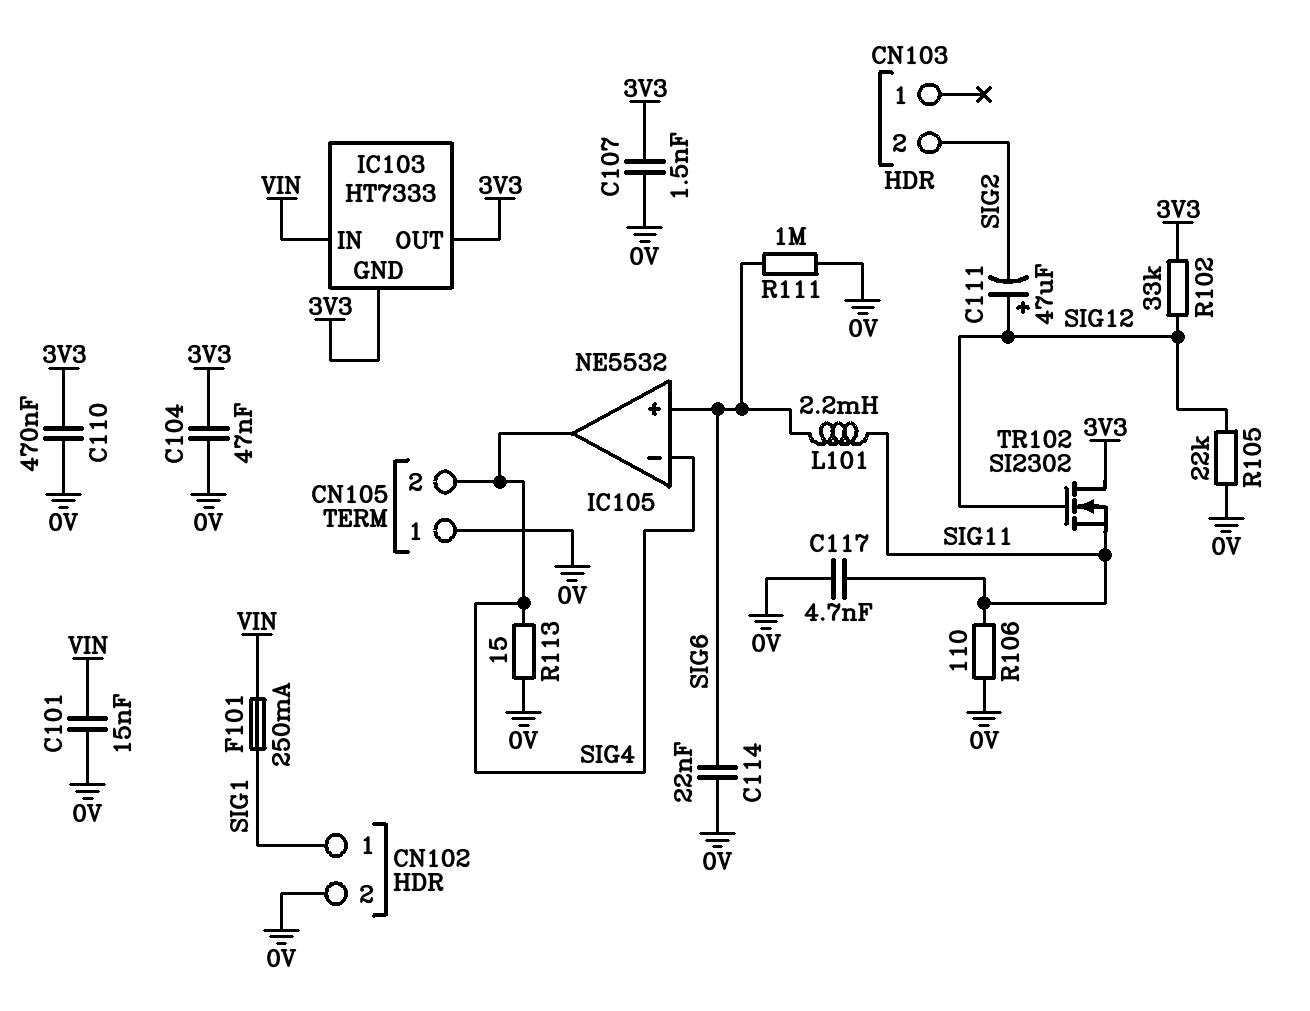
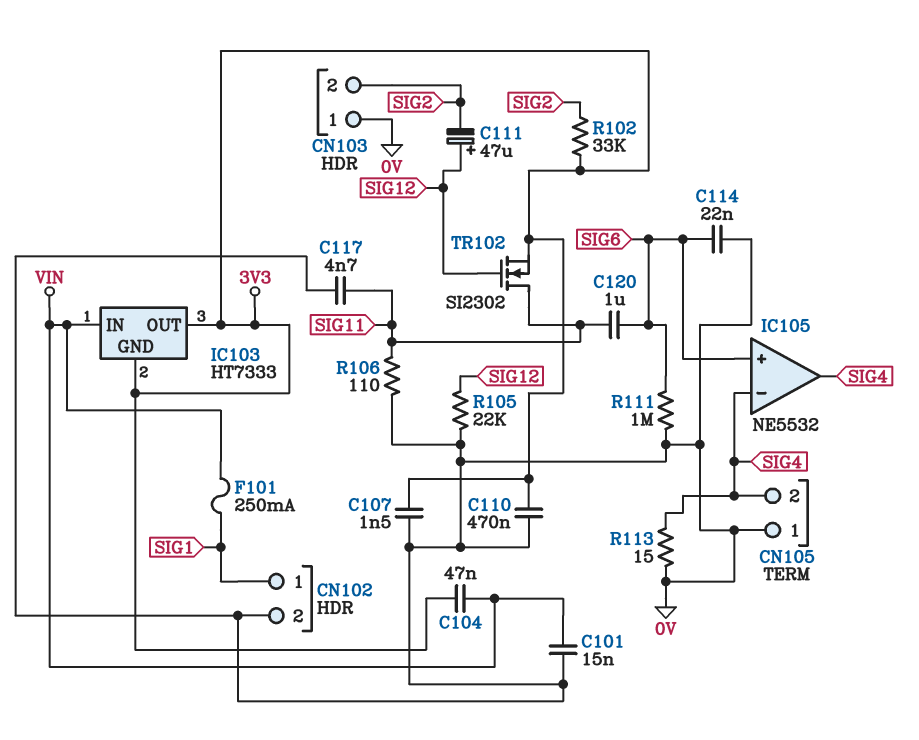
C104: 47nF (0V, 3V3) -> 47nF (3V3, VIN)
C120: none -> 1uF (SIG6, SIG11)
CN103 pin 1: none -> 0V
L101: 2.2mH (SIG6, SIG11) -> none
R102: 33k (3V3, SIG12) -> 33k (3V3, SIG2)
TR102: NMOS SI2302 (G SIG12, D 3V3, S SIG11) -> NMOS SI2302 (G SIG12, D SIG11, S 3V3)

